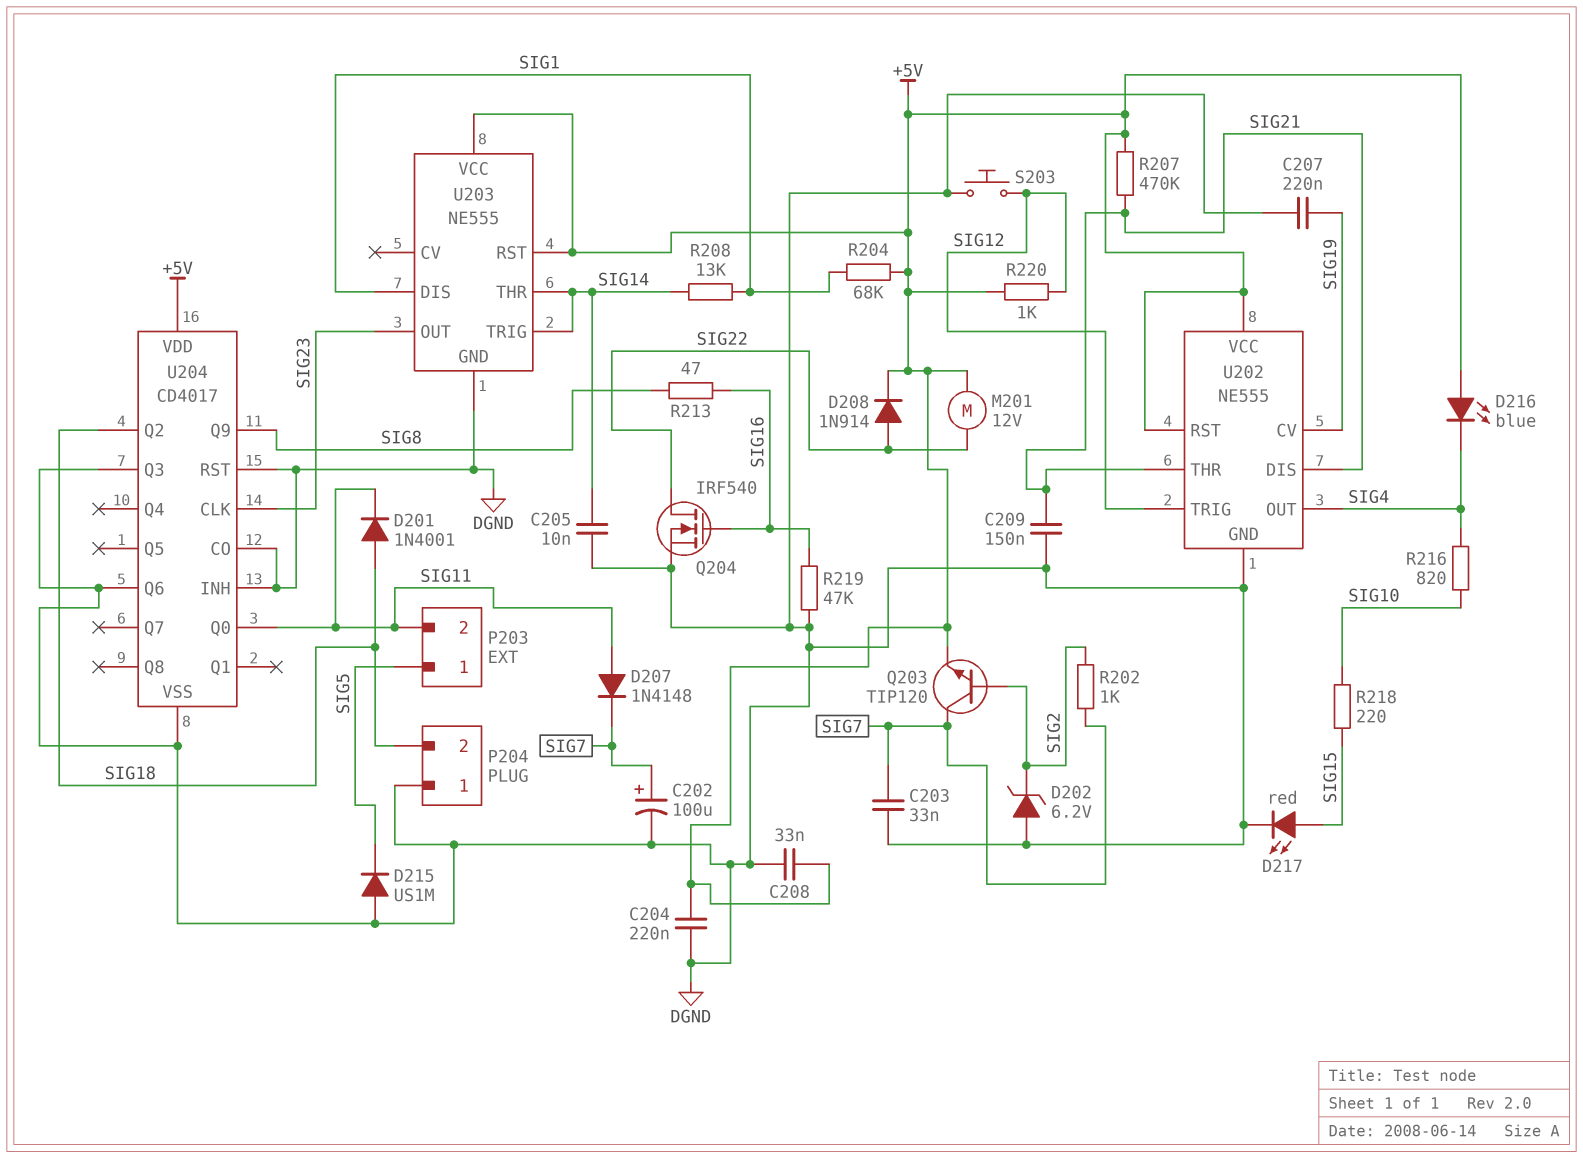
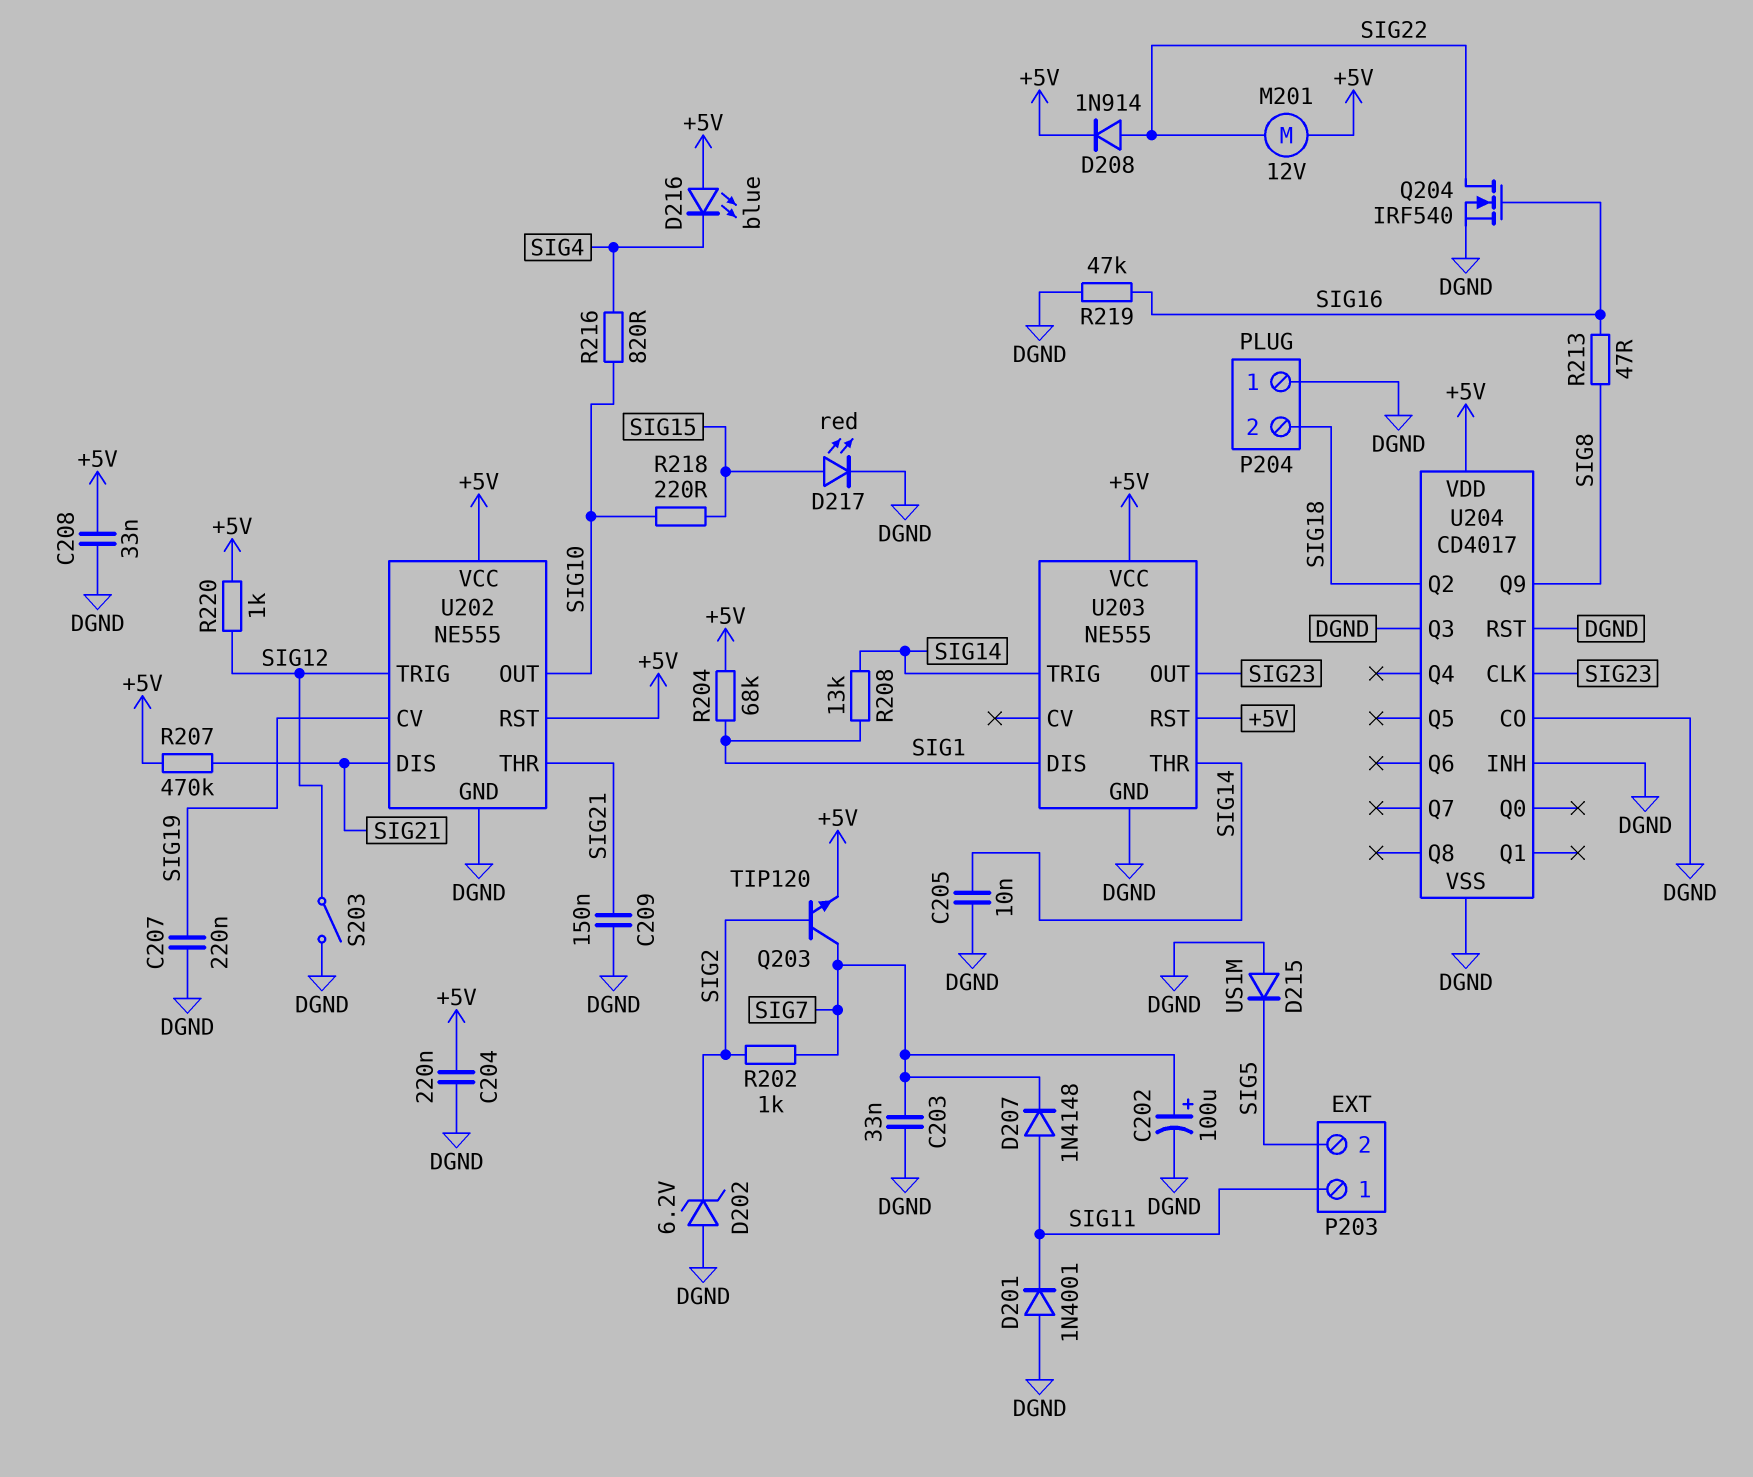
D201: diode 1N4001 (A SIG18, K SIG11) -> diode 1N4001 (A DGND, K SIG11)
P203 pin 1: SIG5 -> SIG11
P203 pin 2: SIG11 -> SIG5
S203: button (DGND, SIG12) -> switch (DGND, SIG12)
U202 pin OUT: SIG4 -> SIG10
U204 pin Q0: SIG11 -> none
U204 pin Q6: DGND -> none

